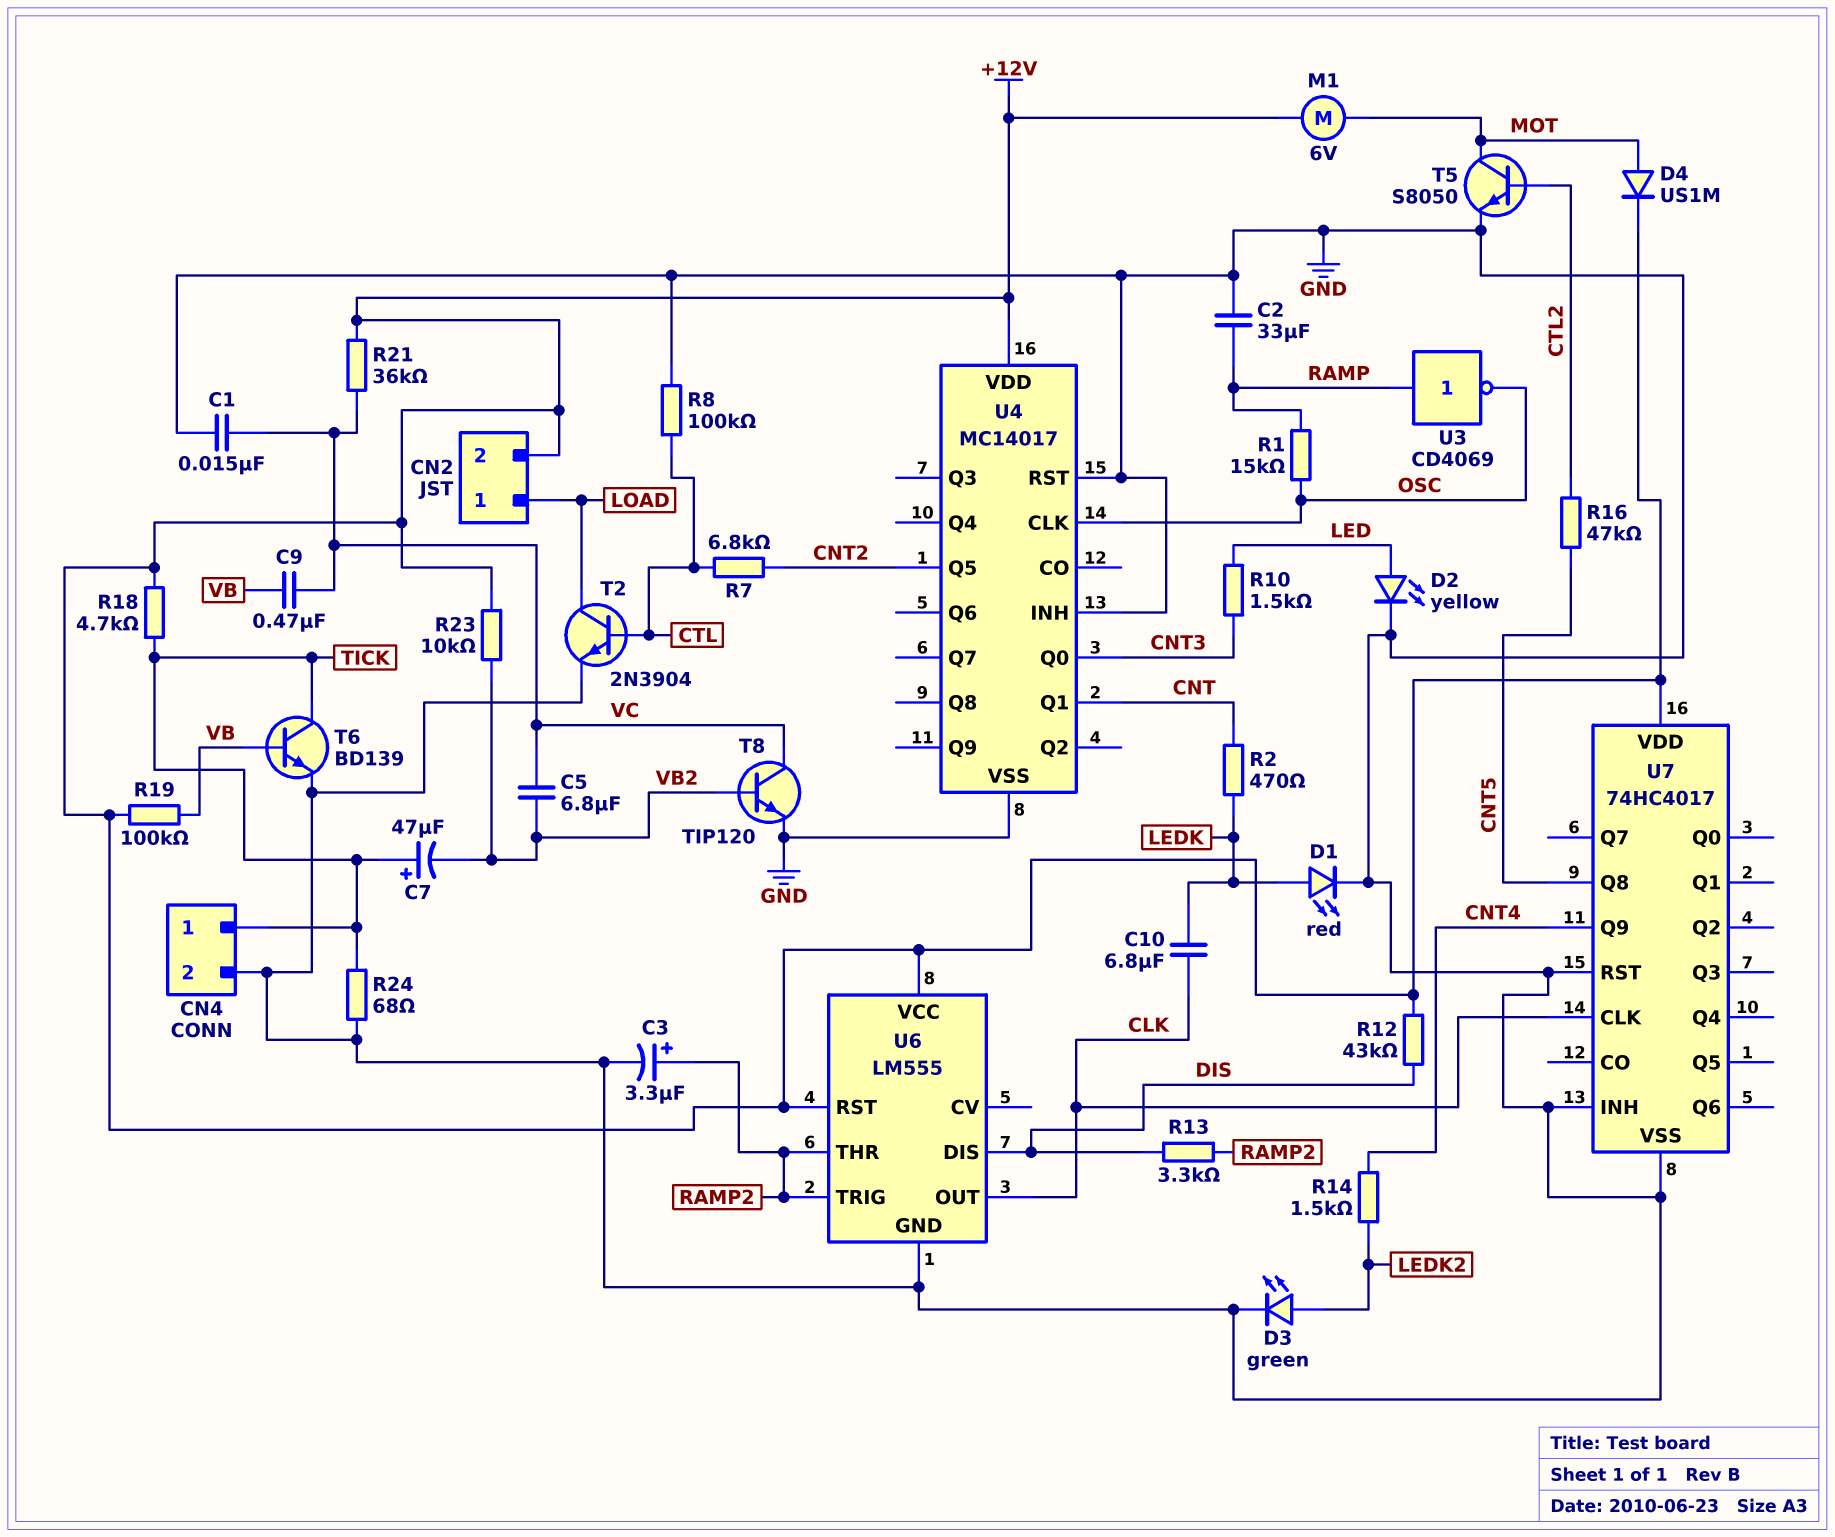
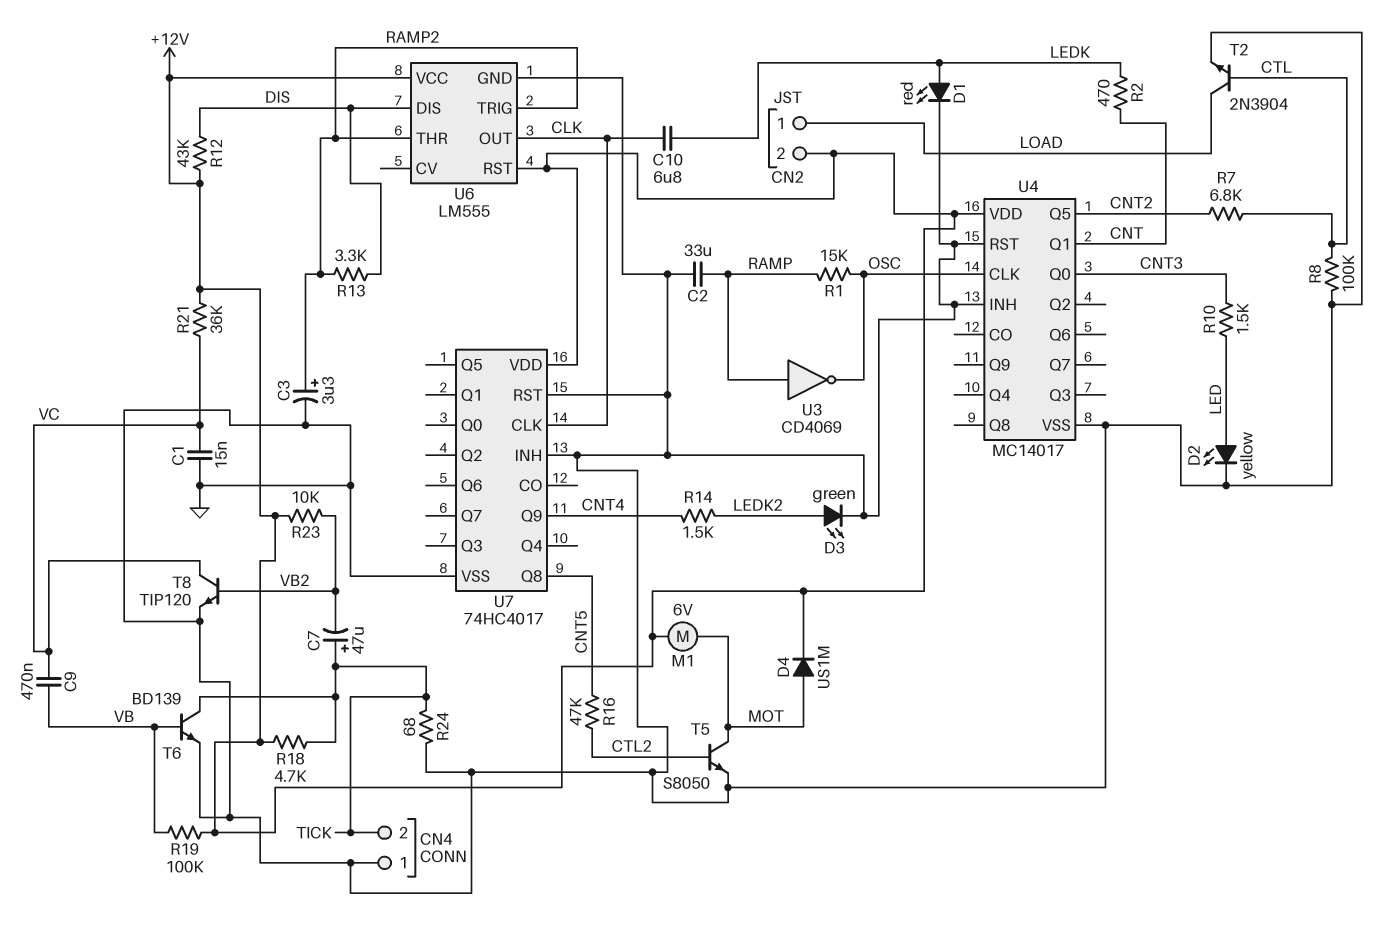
C5: 6.8uF (VB2, VC) -> none
CN4 pin 1: TICK -> GND
CN4 pin 2: GND -> TICK

